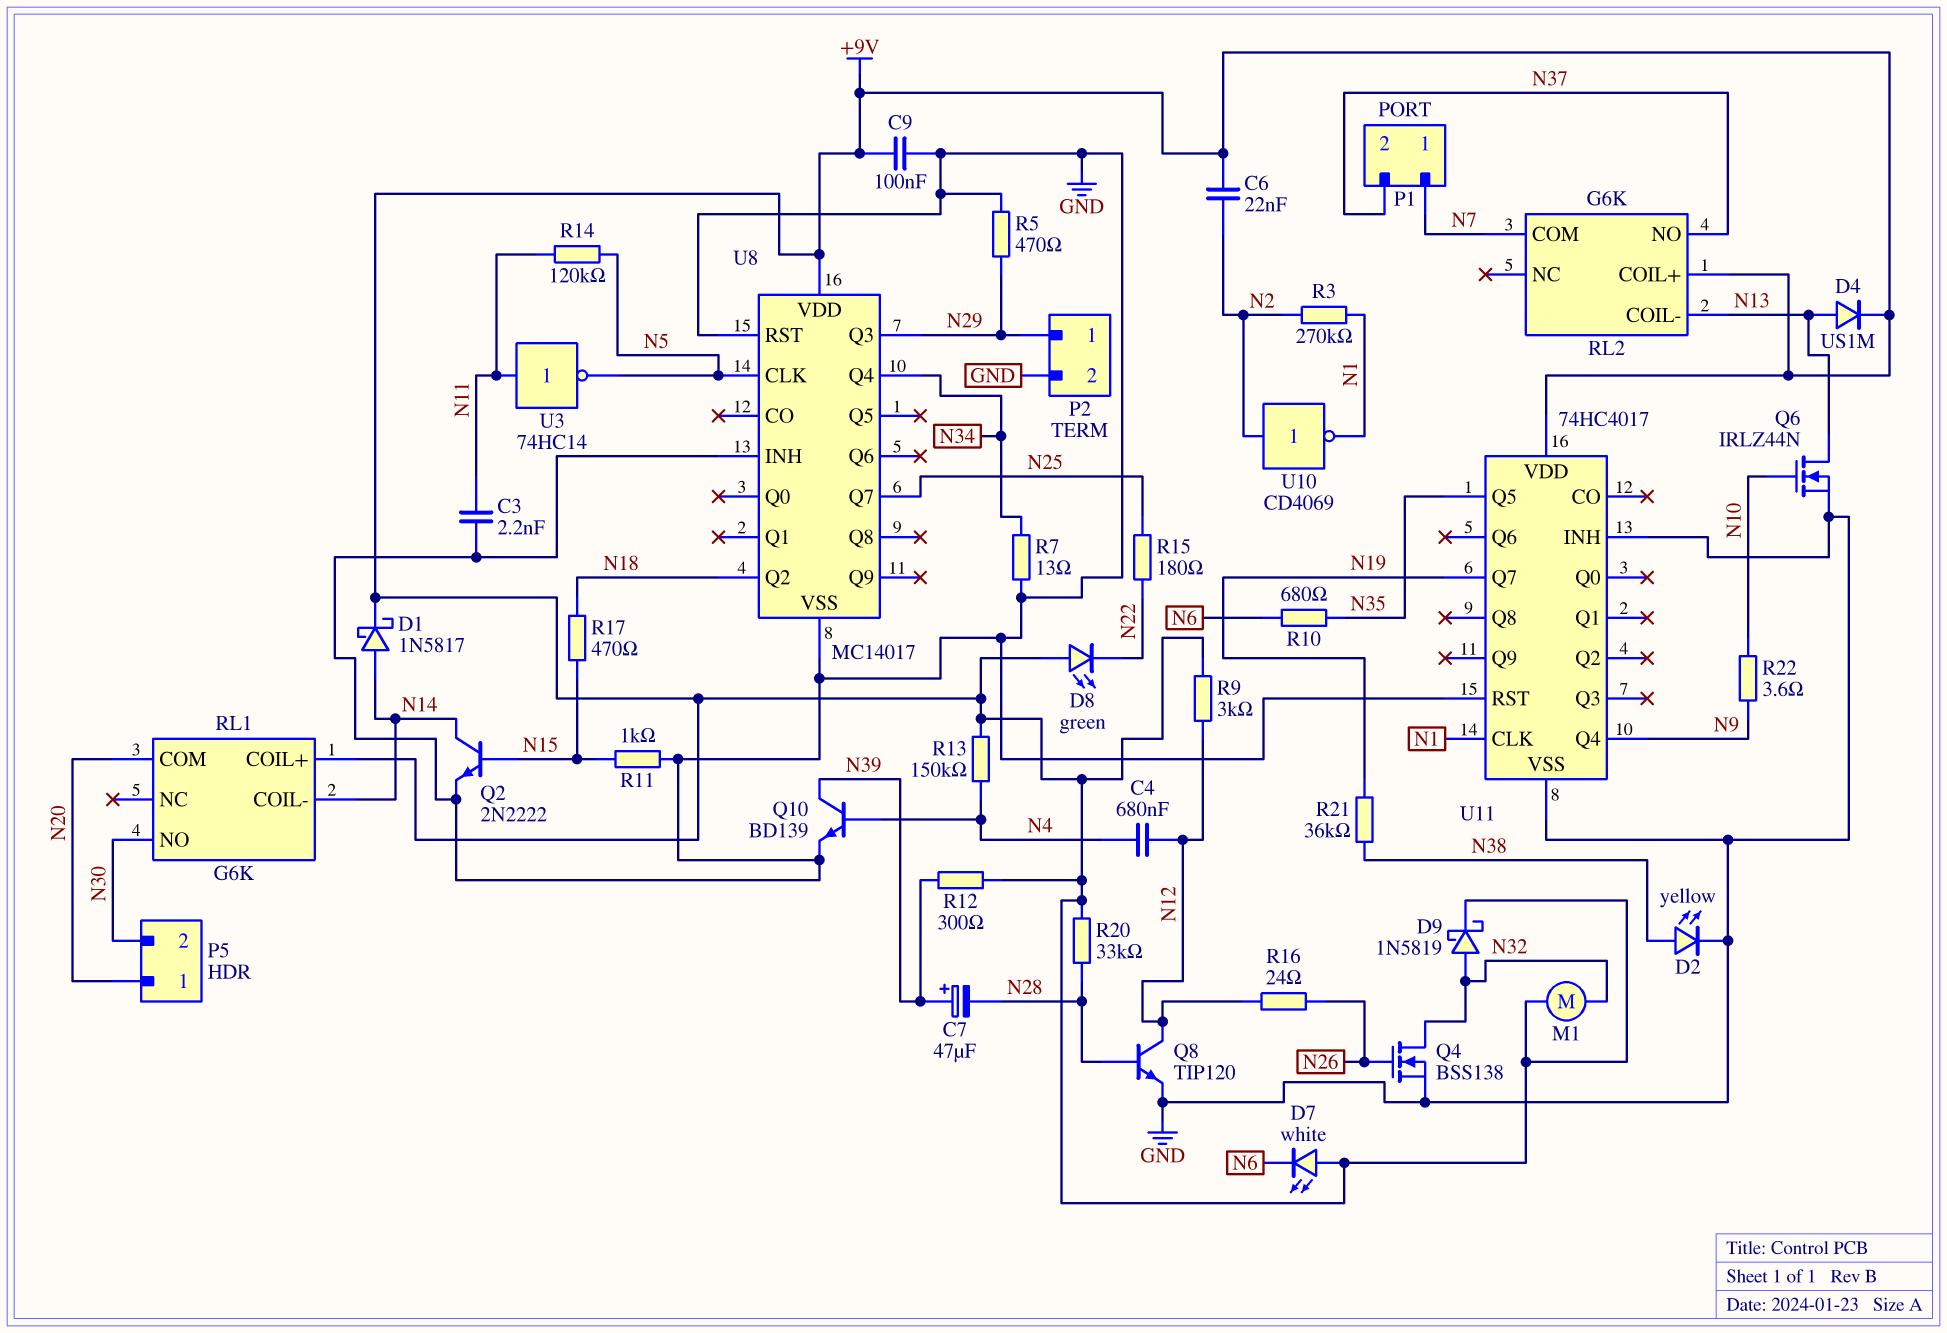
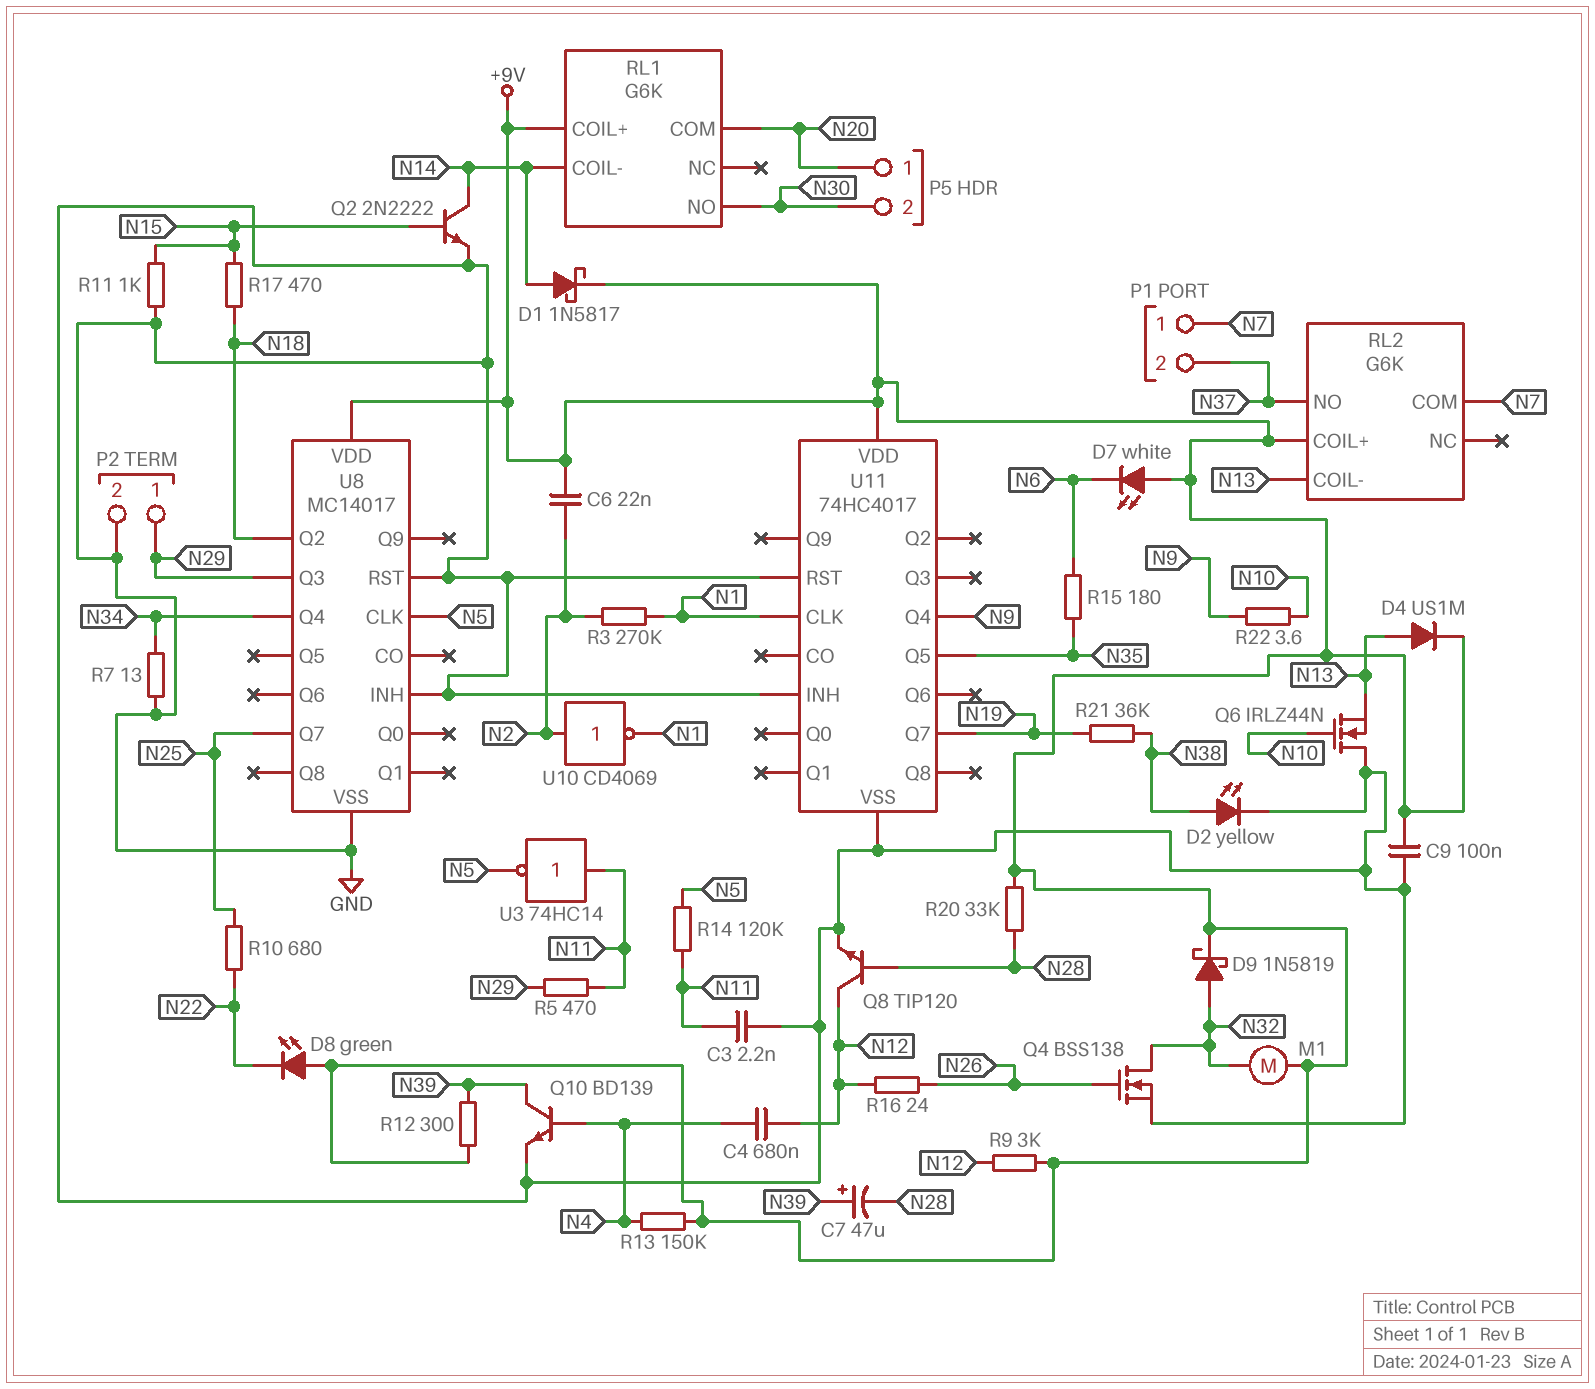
Q6: NMOS IRLZ44N (G N10, D N13, S GND) -> NMOS IRLZ44N (G N10, D GND, S N13)
R5: 470 (GND, N29) -> 470 (N11, N29)
R10: 680 (N6, N35) -> 680 (N22, N25)
R15: 180 (N22, N25) -> 180 (N6, N35)

